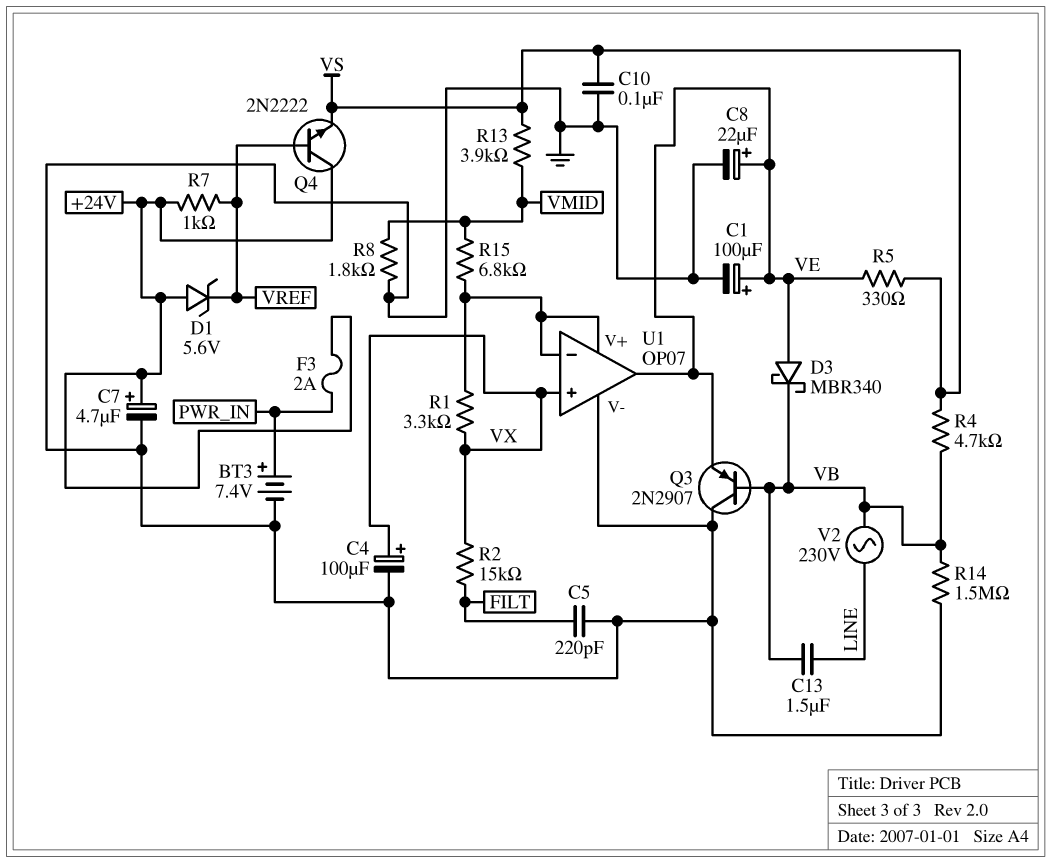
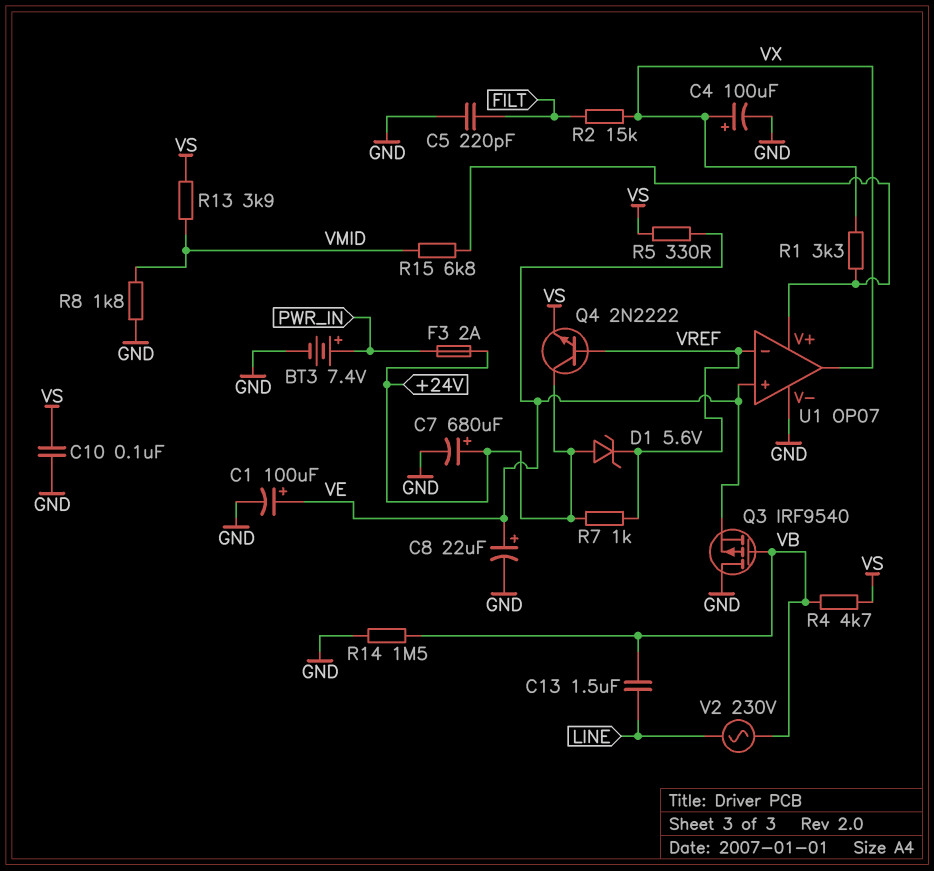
C7: 4.7uF (plus +24V, minus GND) -> 680uF (plus +24V, minus GND)
D3: schottky MBR340 (A VE, K VB) -> none
Q3: PNP 2N2907 (B VB, C GND, E VE) -> PMOS IRF9540 (G VB, D GND, S VE)
U1 pin in+: VX -> VE
U1 pin in-: U1/V+ -> VREF
U1 pin out: VE -> VX

